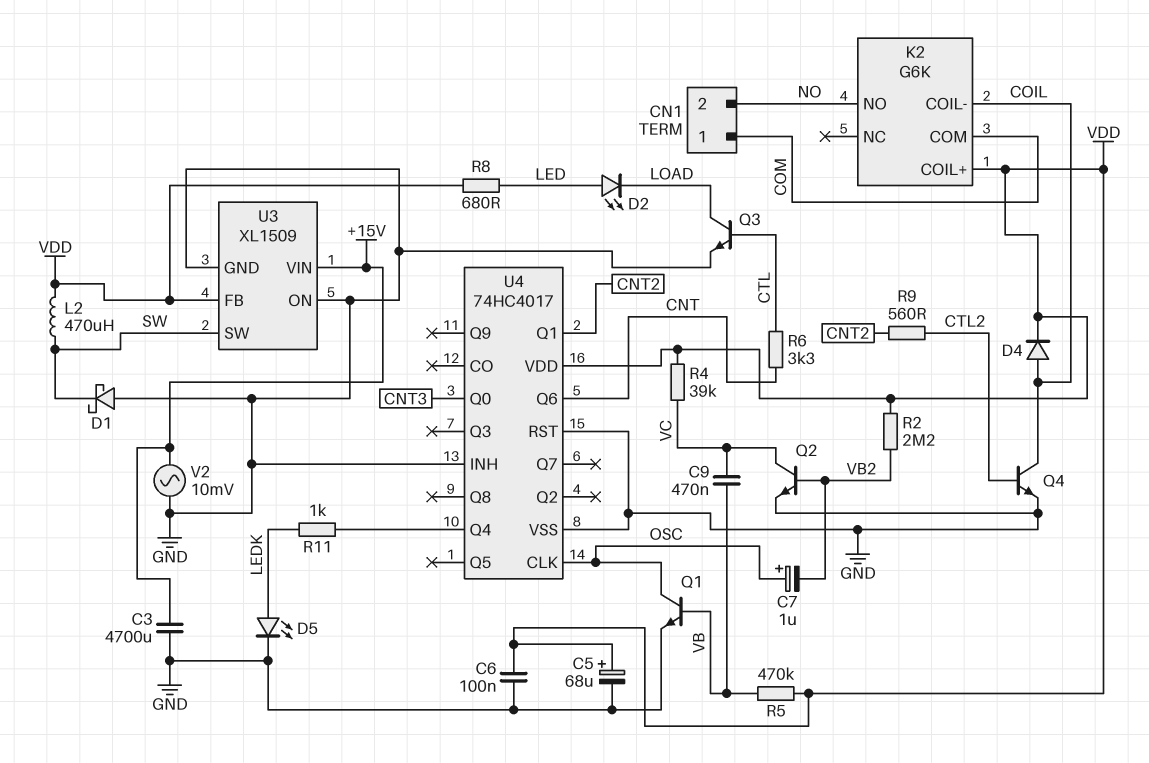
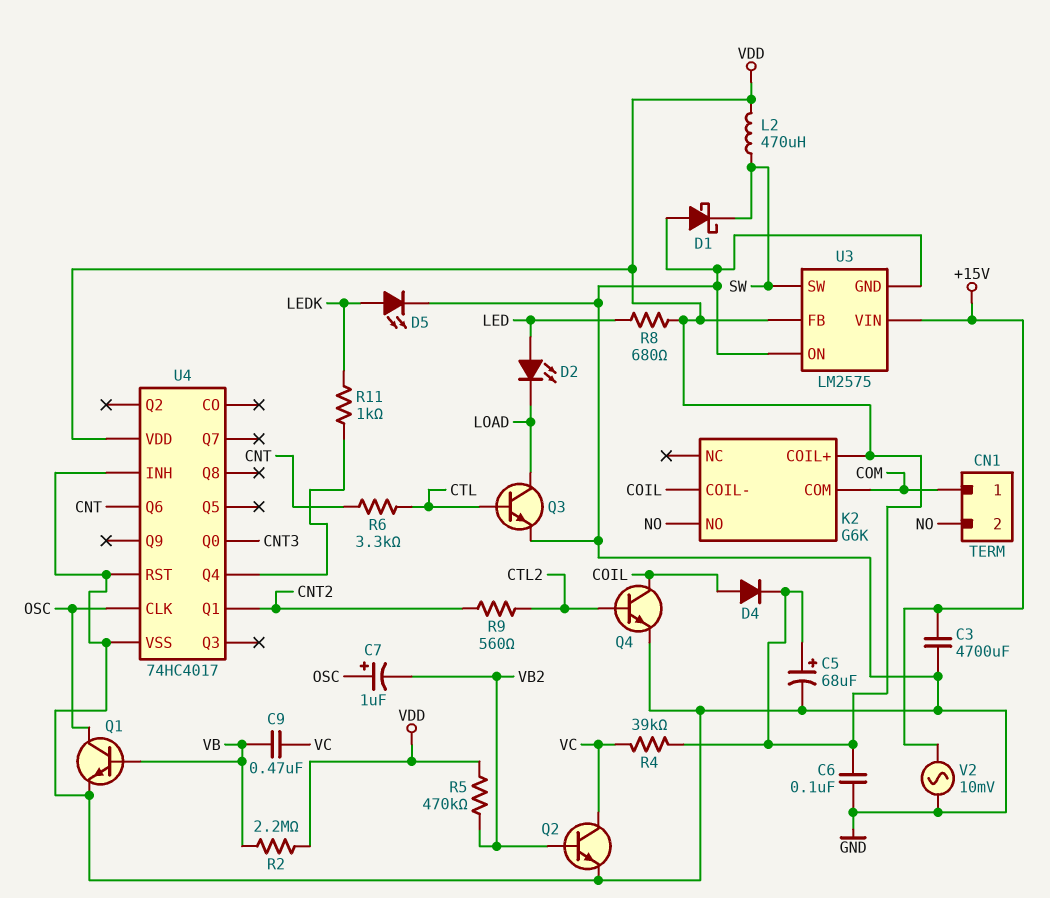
R2: 2.2M (VB2, VDD) -> 2.2M (VB, VDD)
R5: 470k (VB, VDD) -> 470k (VB2, VDD)
U3: XL1509 -> LM2575

